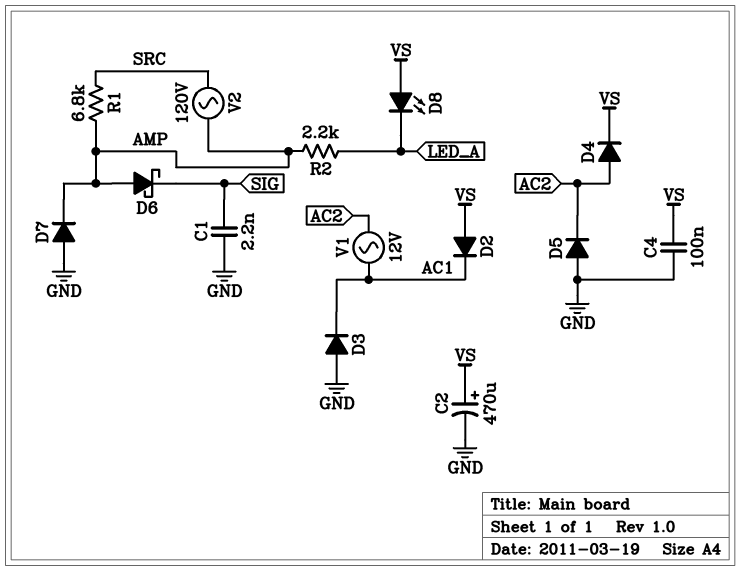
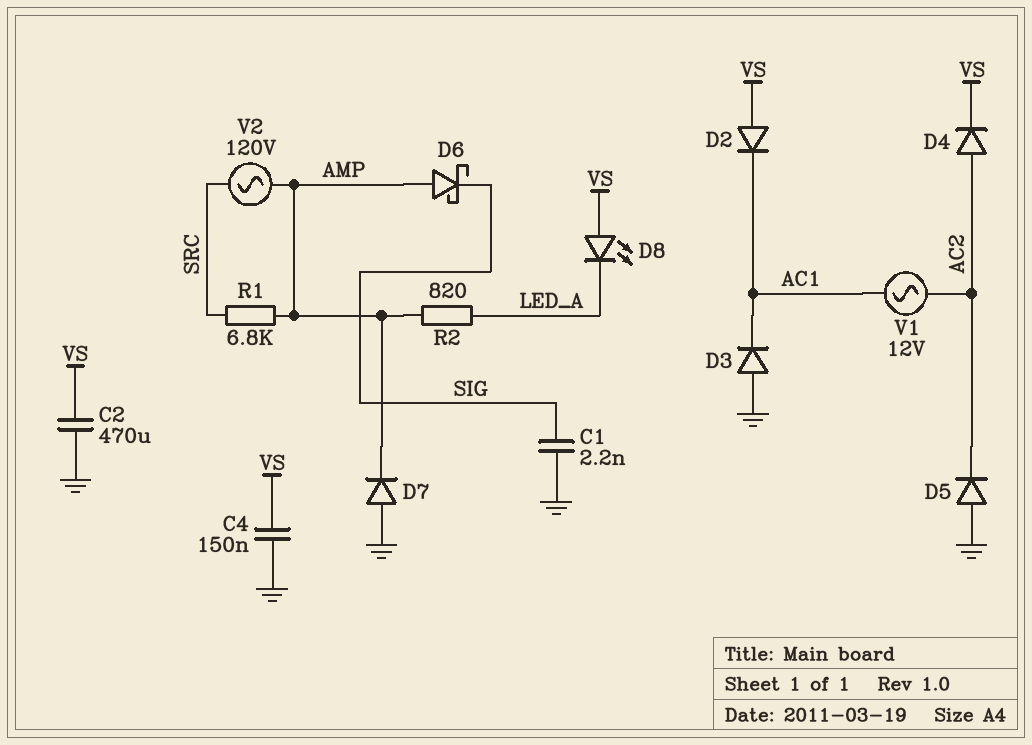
C2: 470uF (plus VS, minus GND) -> 470uF (GND, VS)
C4: 100nF (GND, VS) -> 150nF (GND, VS)
R2: 2.2k (AMP, LED_A) -> 820 (AMP, LED_A)

